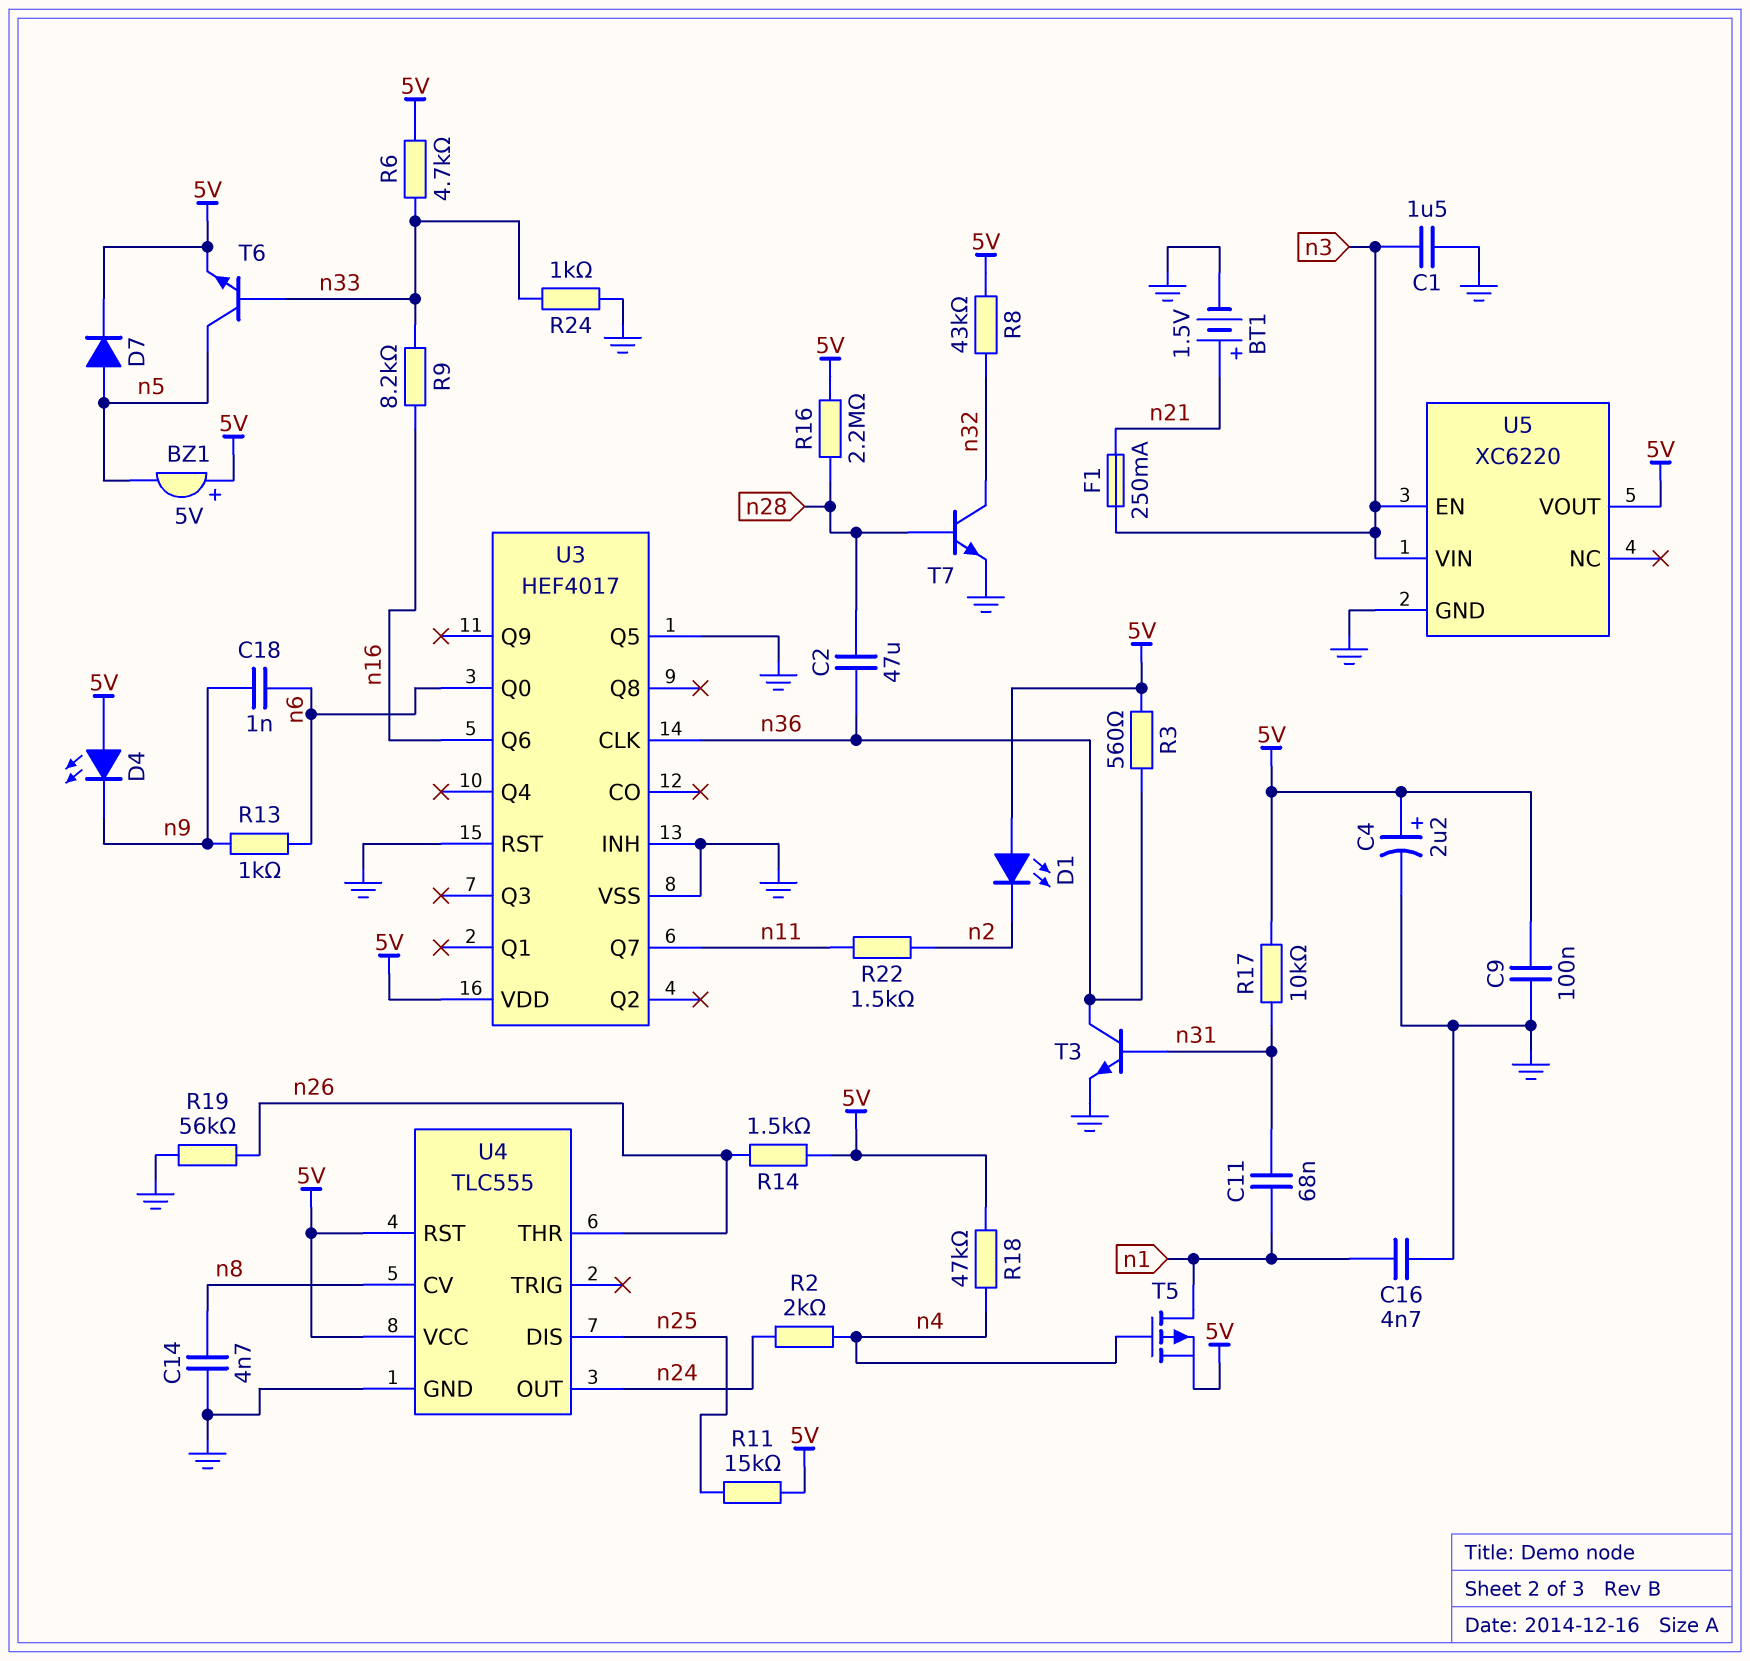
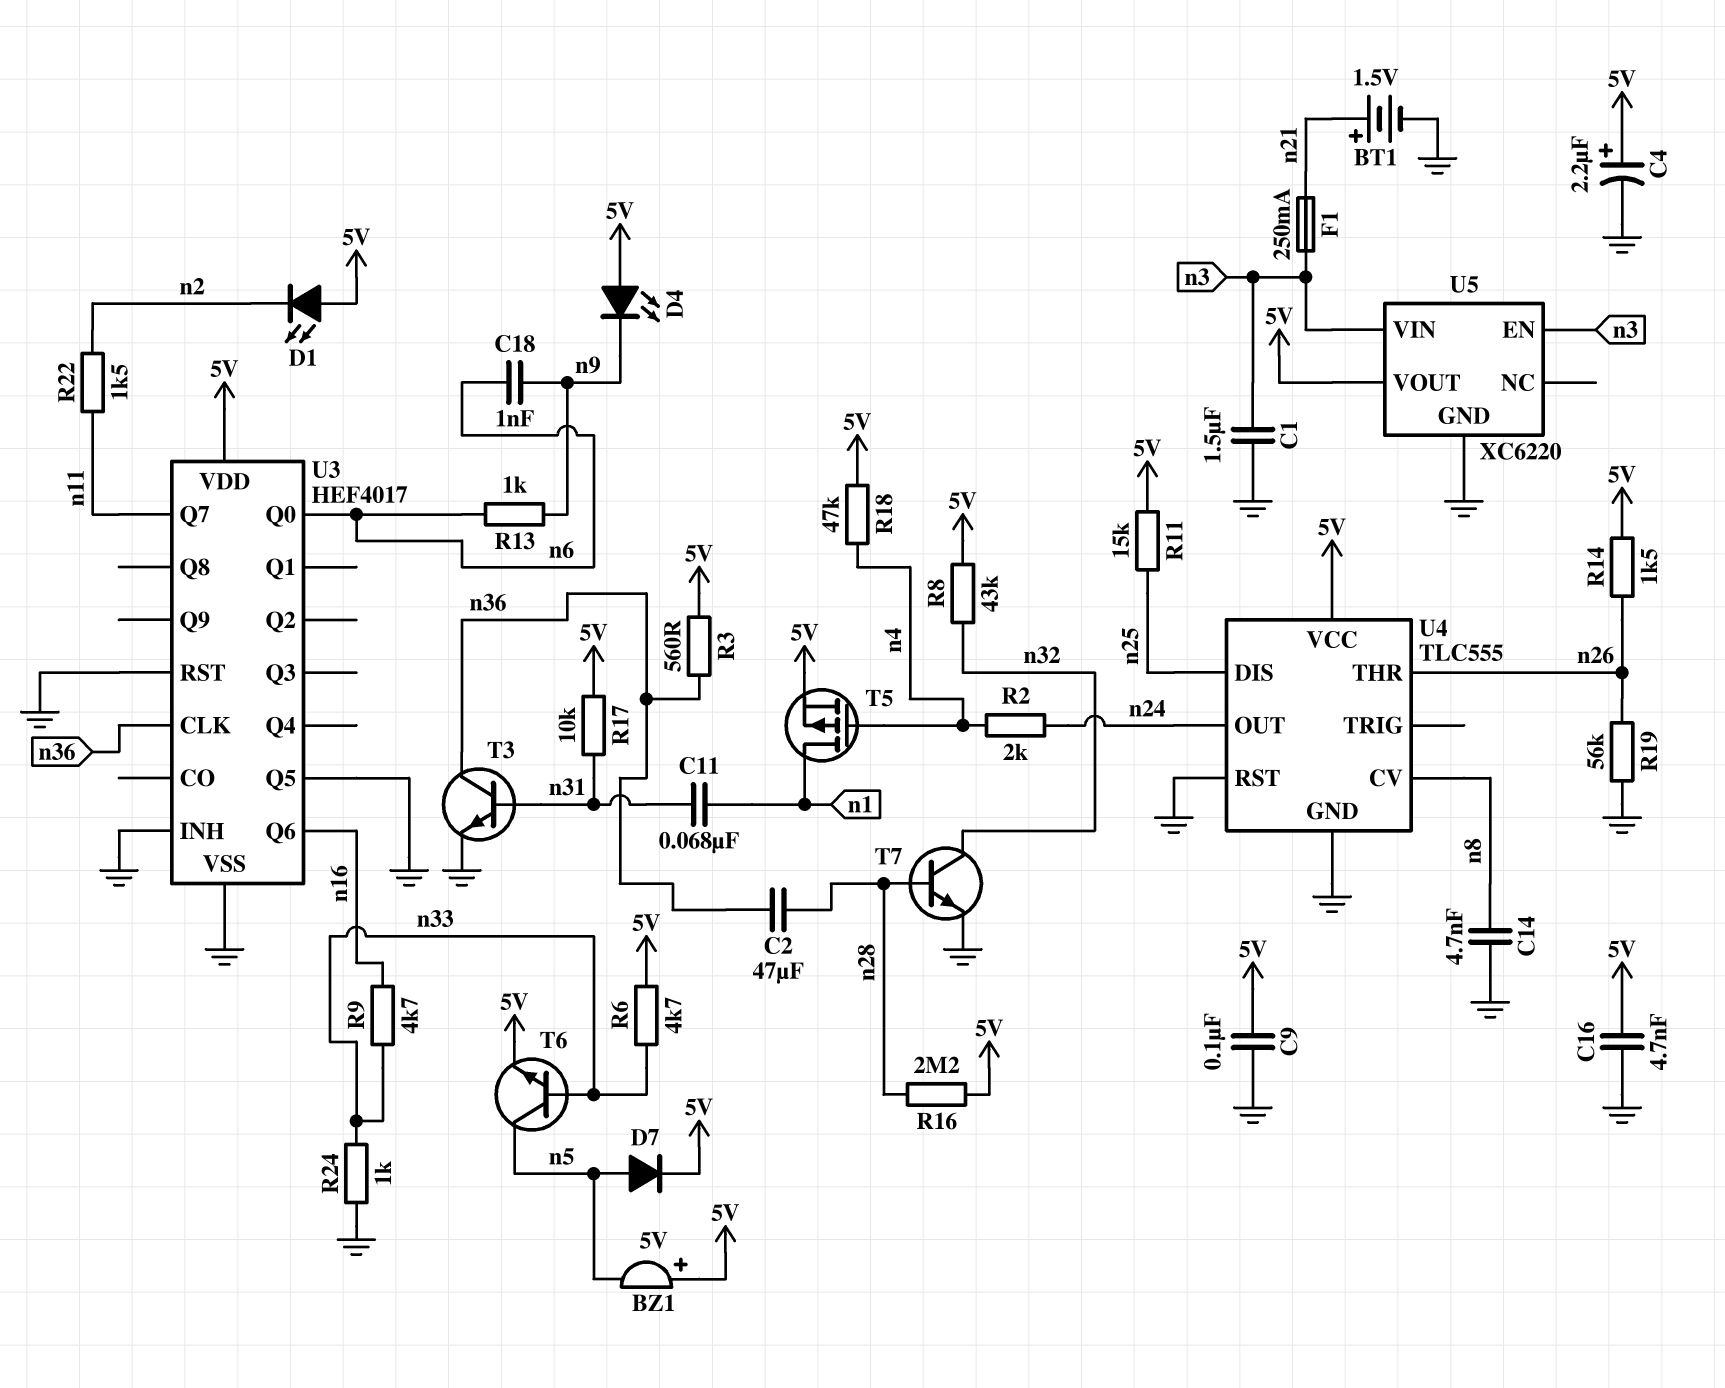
C16: 4.7nF (GND, n1) -> 4.7nF (5V, GND)
R9: 8.2k (n16, n33) -> 4.7k (n16, n33)
U4 pin RST: 5V -> GND

